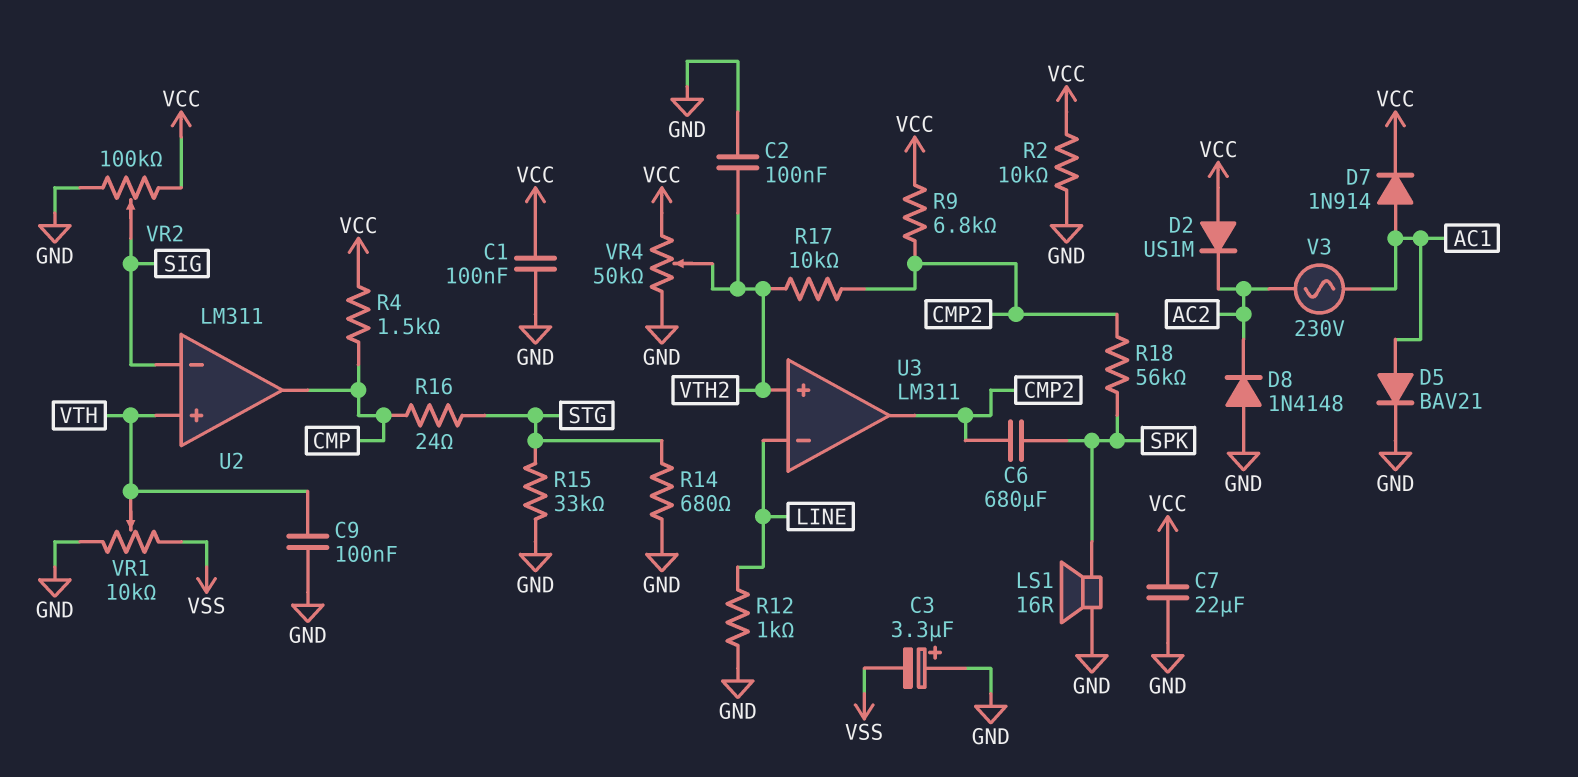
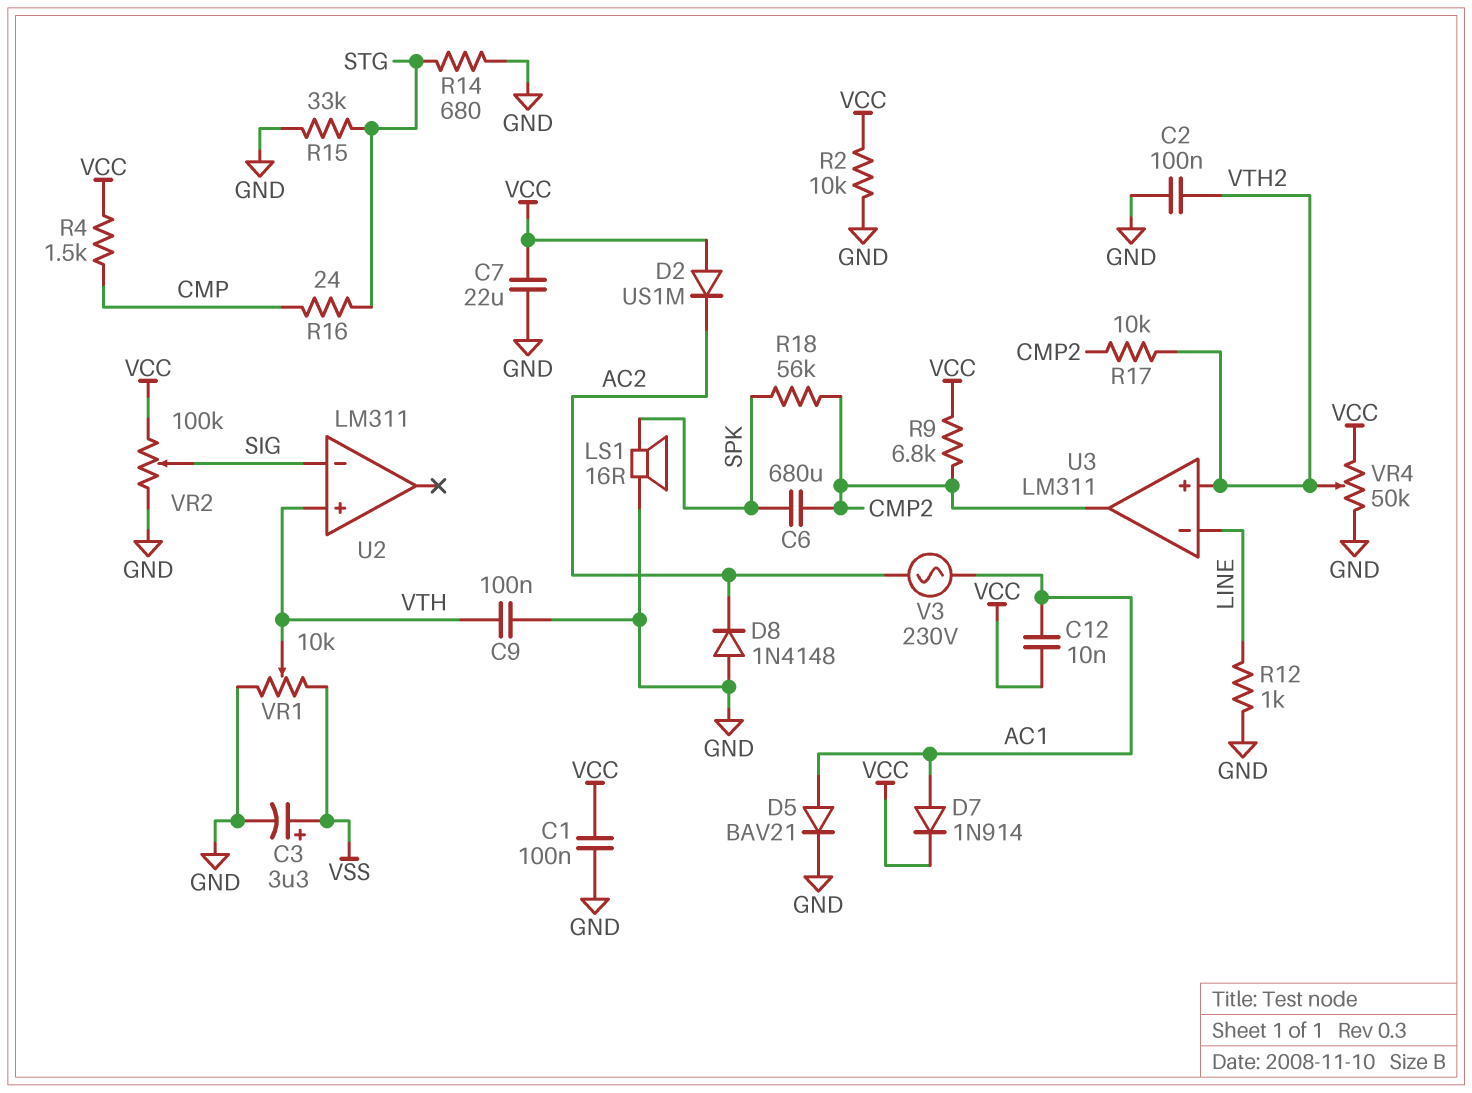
C3: 3.3uF (plus GND, minus VSS) -> 3.3uF (plus VSS, minus GND)
C12: none -> 10nF (AC1, VCC)
U2 pin out: CMP -> none

